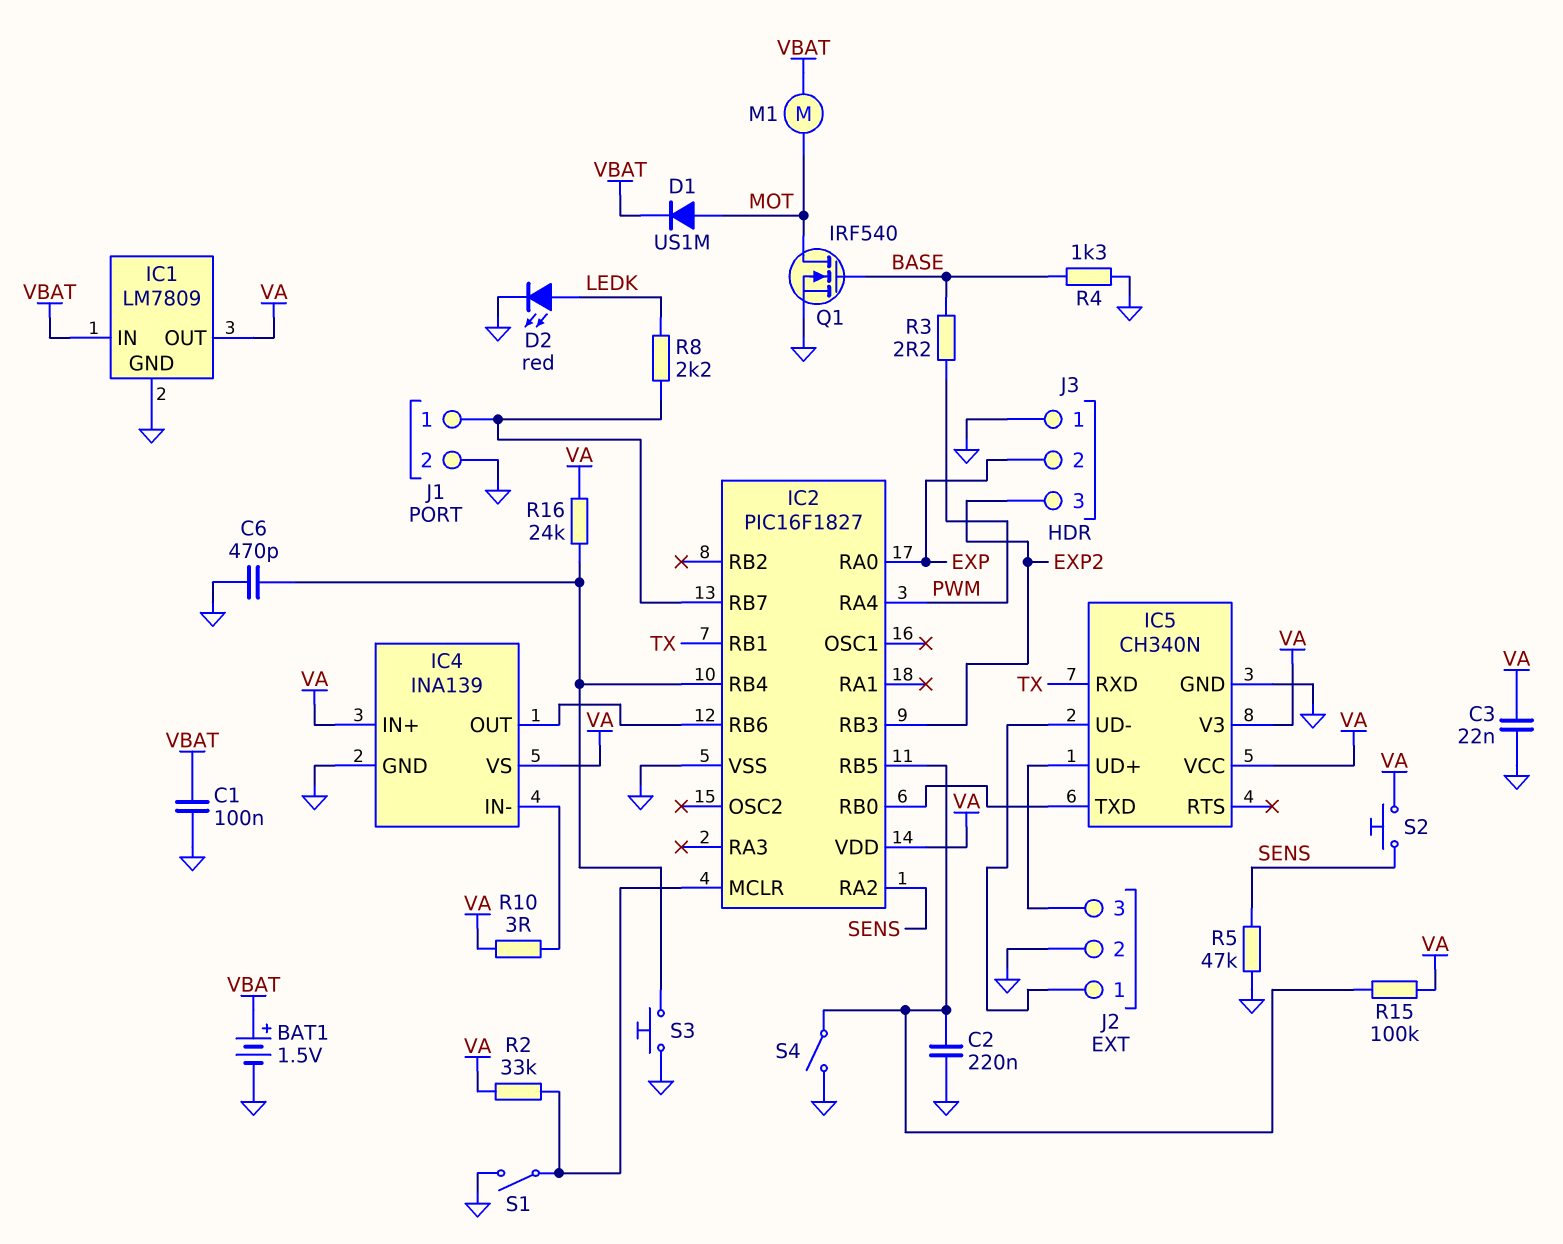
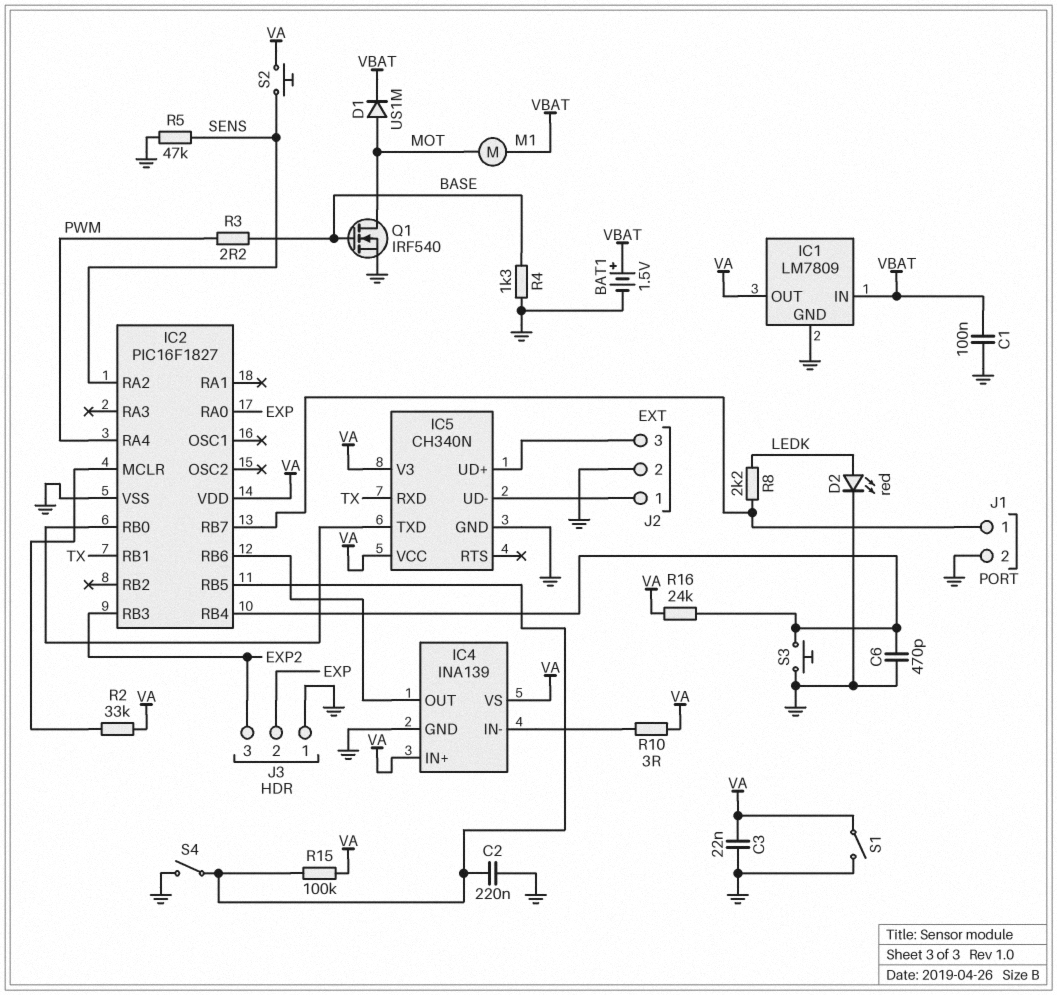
S1: switch (GND, IC2/MCLR) -> switch (GND, VA)

